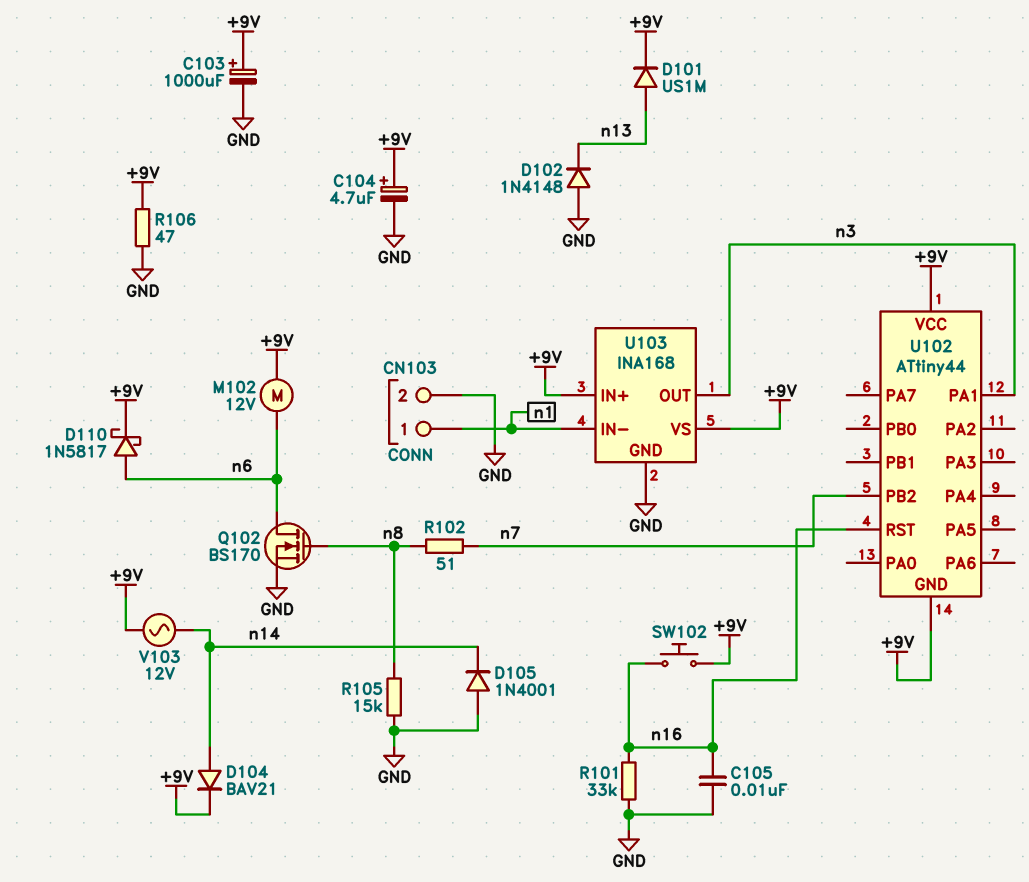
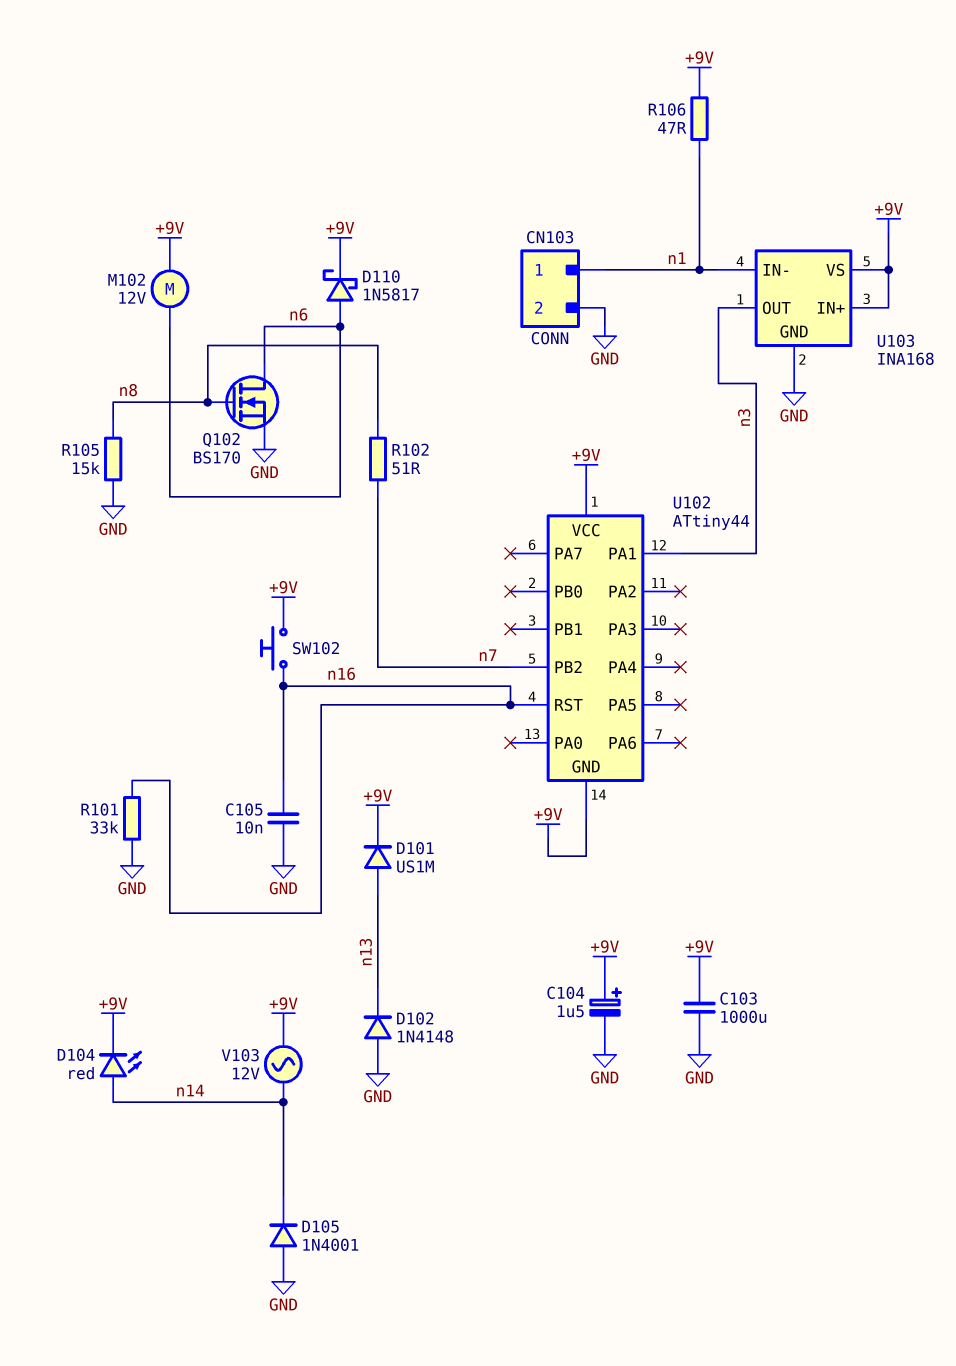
C103: 1000uF (plus +9V, minus GND) -> 1000uF (+9V, GND)
C104: 4.7uF (plus +9V, minus GND) -> 1.5uF (plus +9V, minus GND)
D104: diode BAV21 (A n14, K +9V) -> LED red (A n14, K +9V)
R106: 47 (+9V, GND) -> 47 (+9V, n1)

